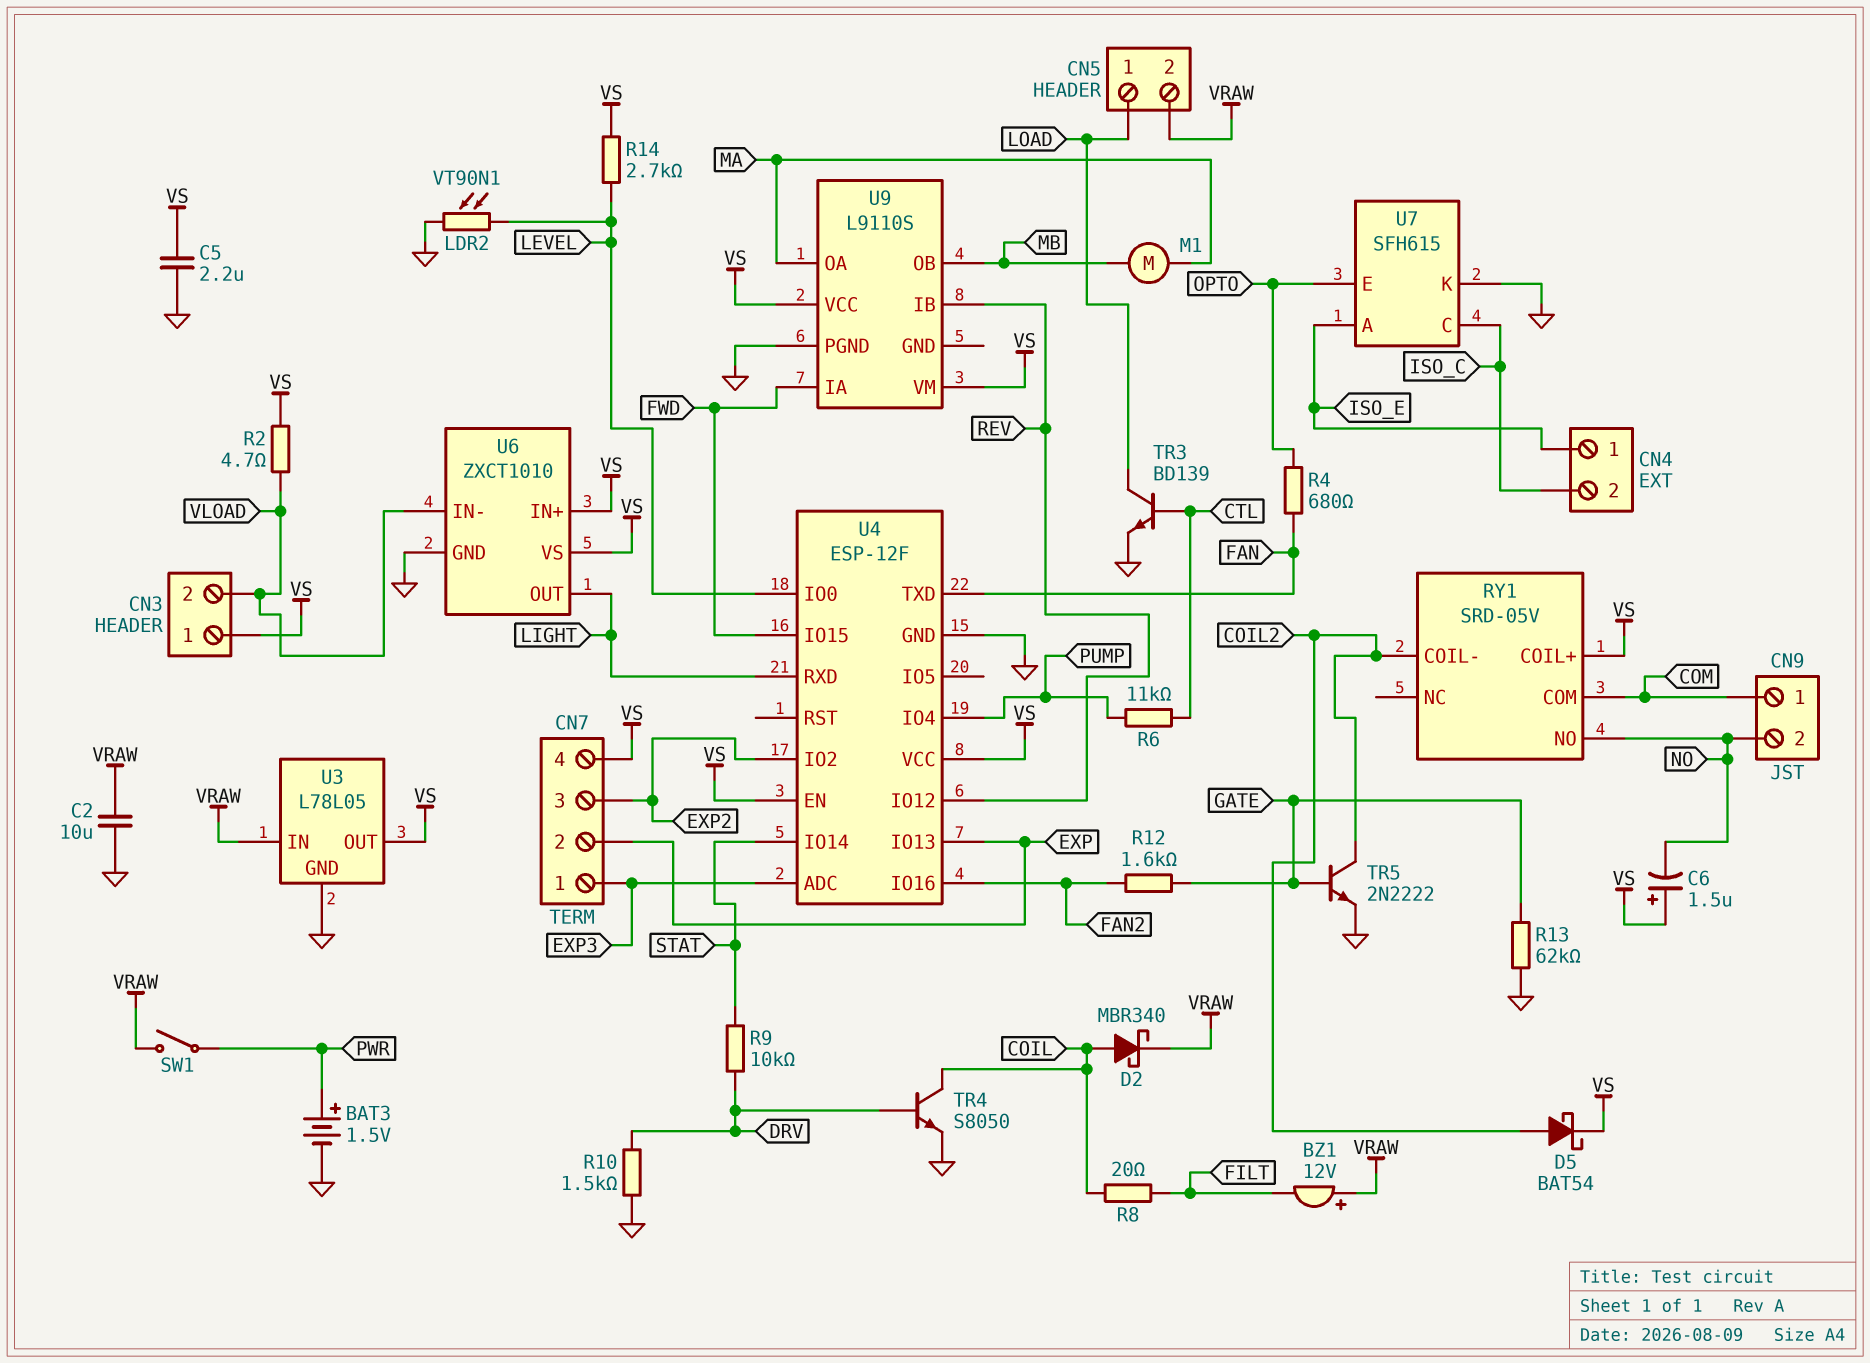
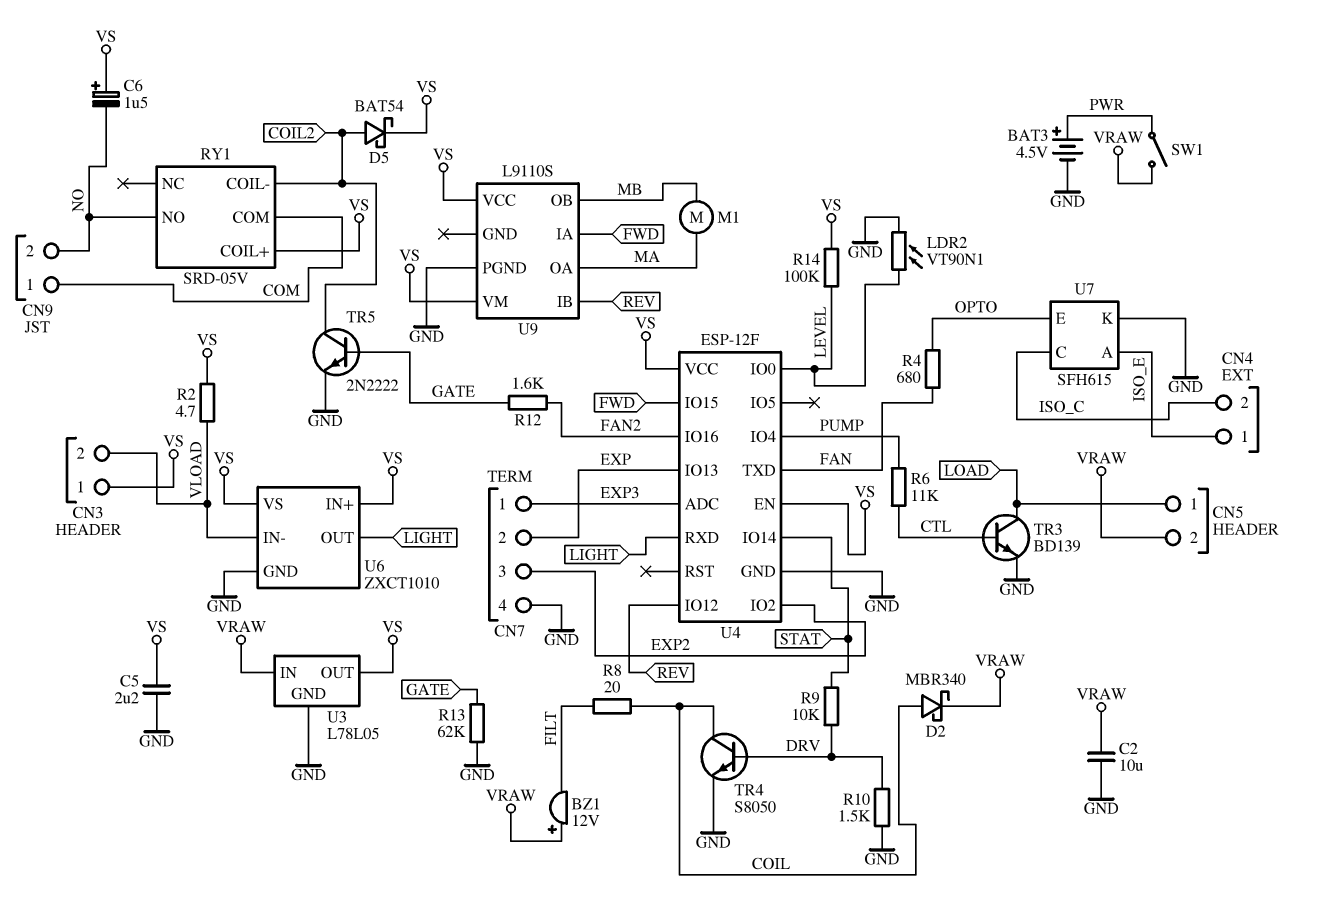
BAT3: 1.5V (plus PWR, minus GND) -> 4.5V (plus PWR, minus GND)
CN7 pin 4: VS -> GND
R14: 2.7k (LEVEL, VS) -> 100k (LEVEL, VS)

